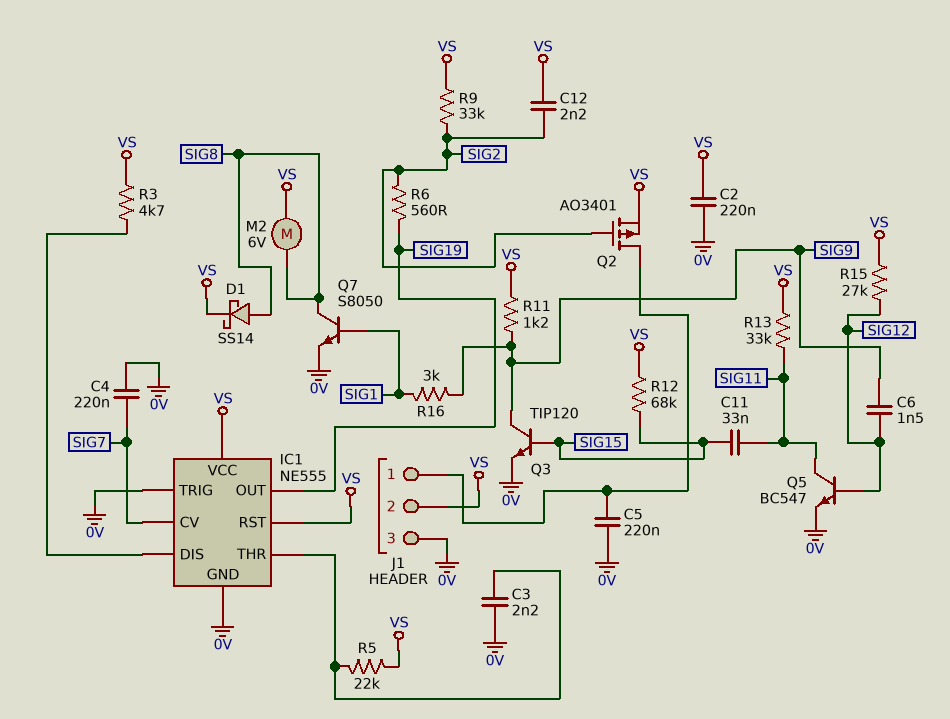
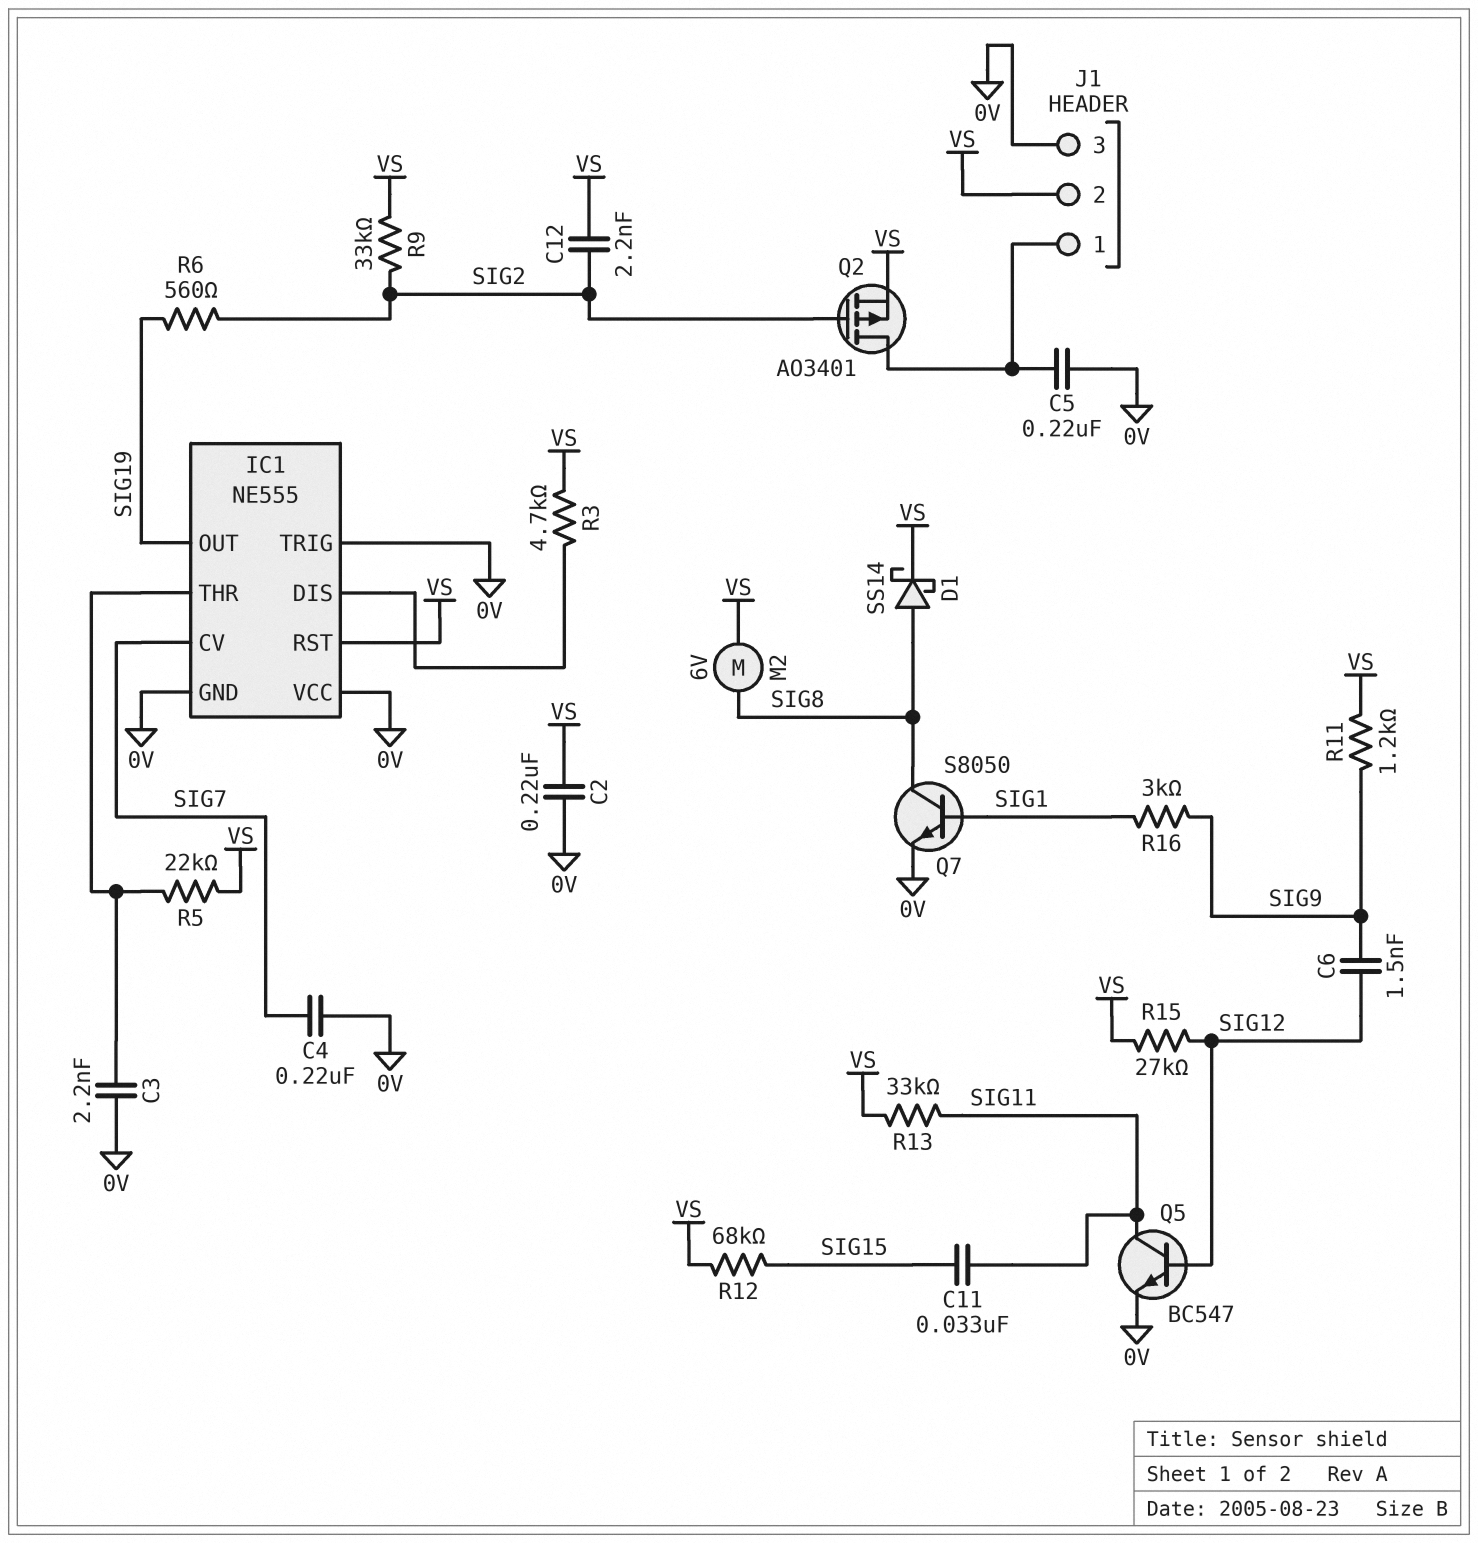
IC1 pin VCC: VS -> 0V
Q3: NPN TIP120 (B SIG15, C SIG9, E 0V) -> none

